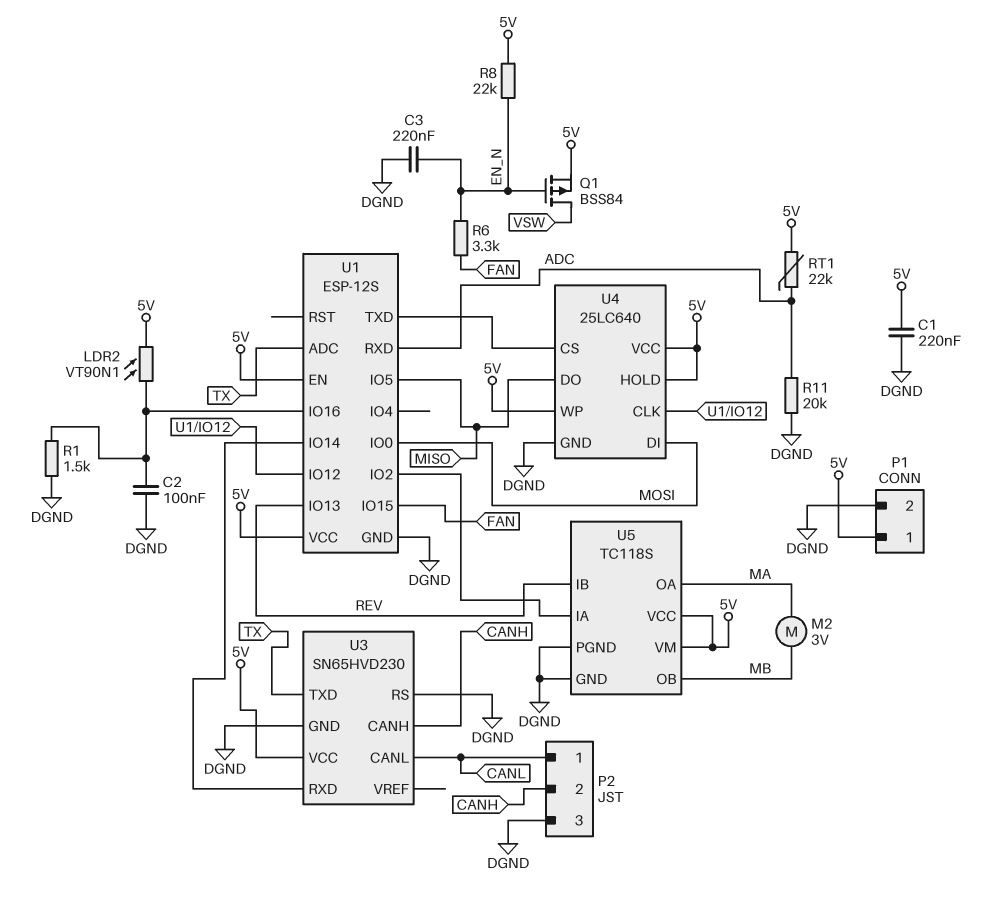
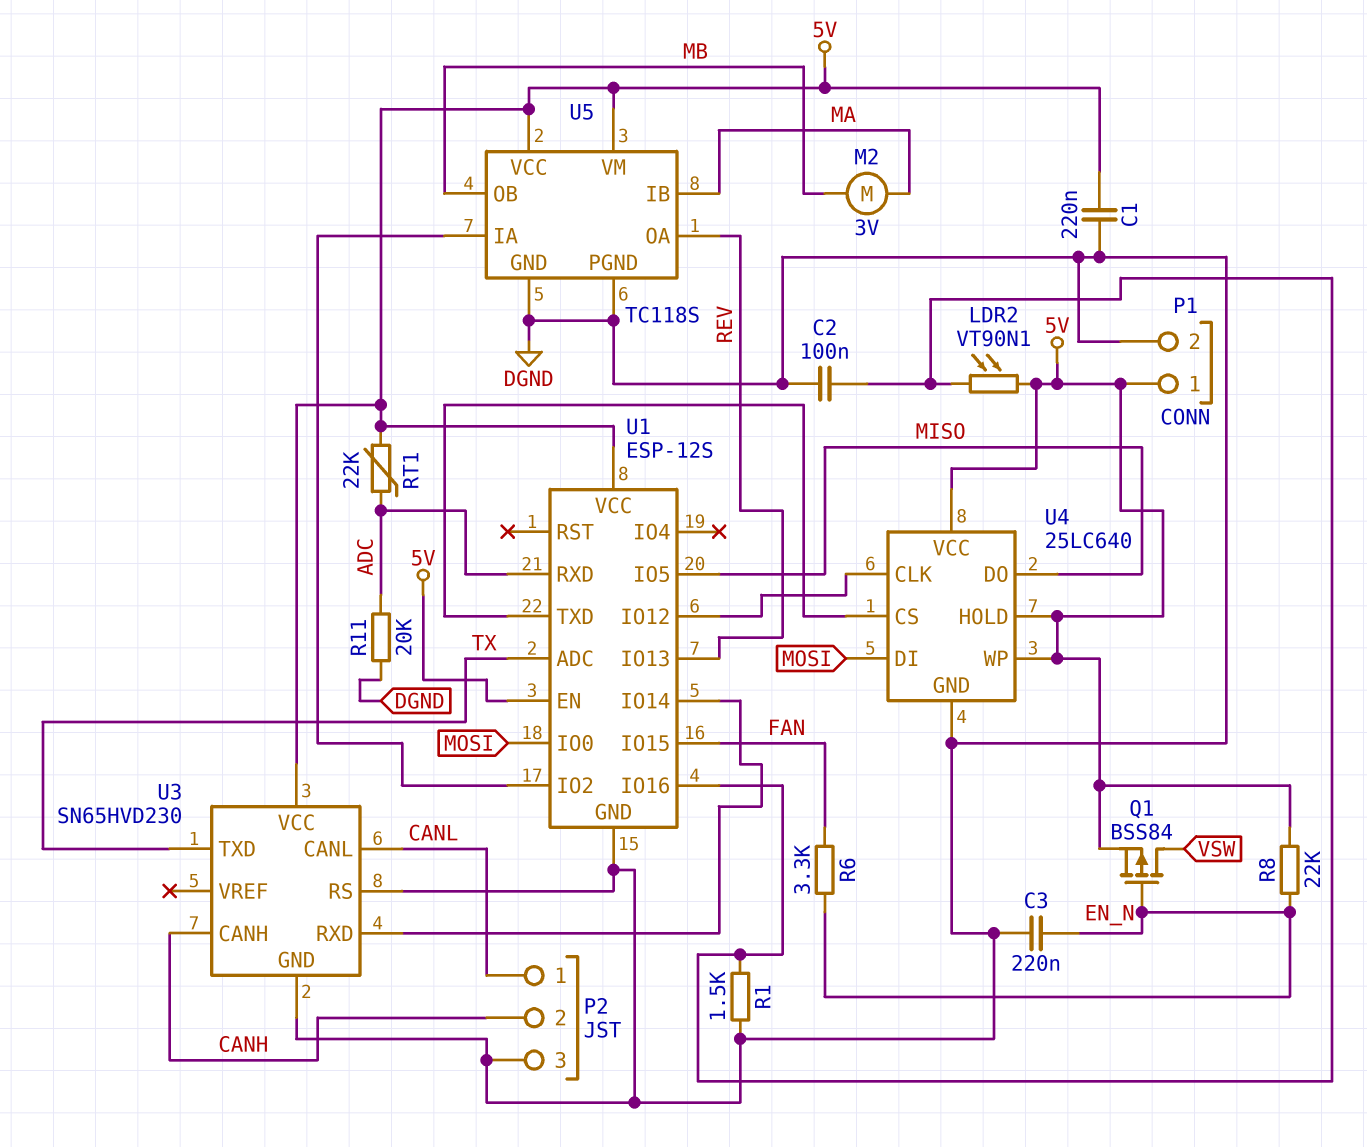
U5 pin IB: REV -> MA
U5 pin OA: MA -> REV

